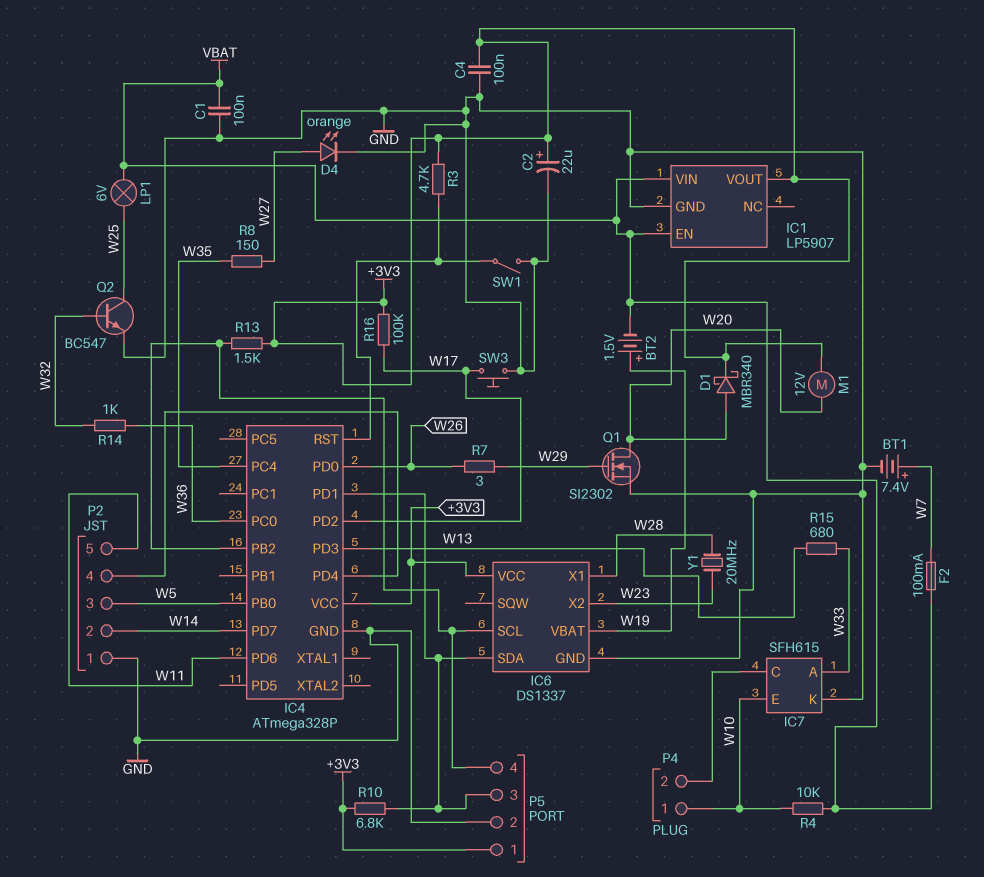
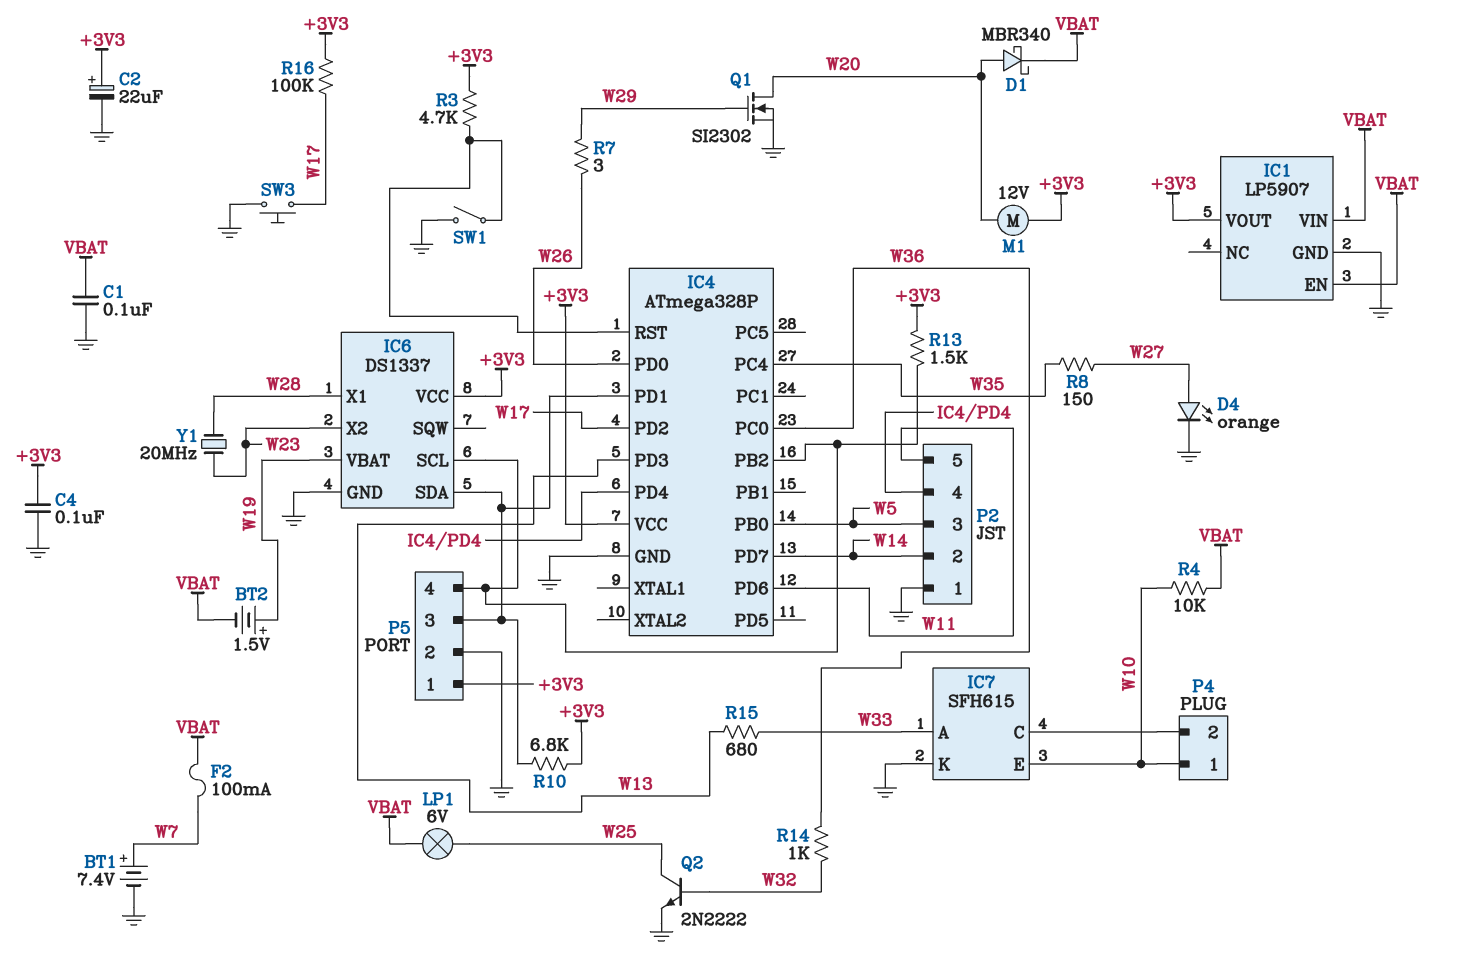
D1: schottky MBR340 (A W20, K +3V3) -> schottky MBR340 (A W20, K VBAT)
Q2: NPN BC547 (B W32, C W25, E GND) -> NPN 2N2222 (B W32, C W25, E GND)

